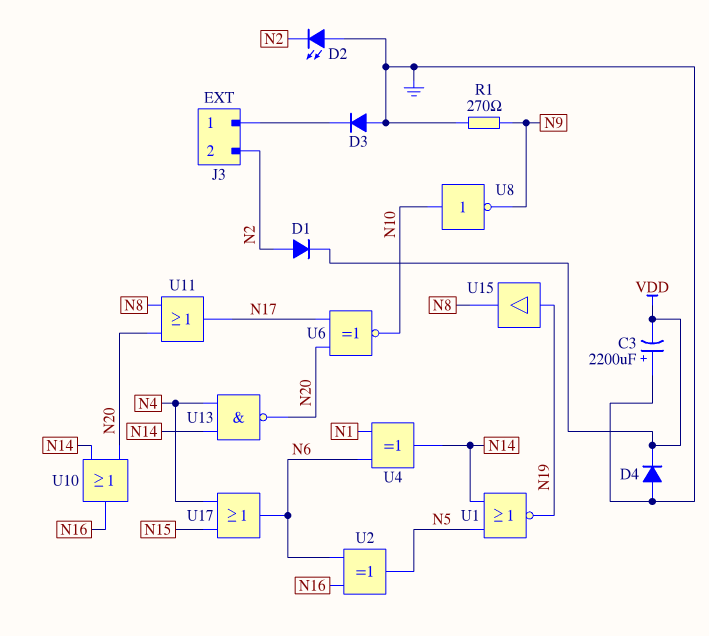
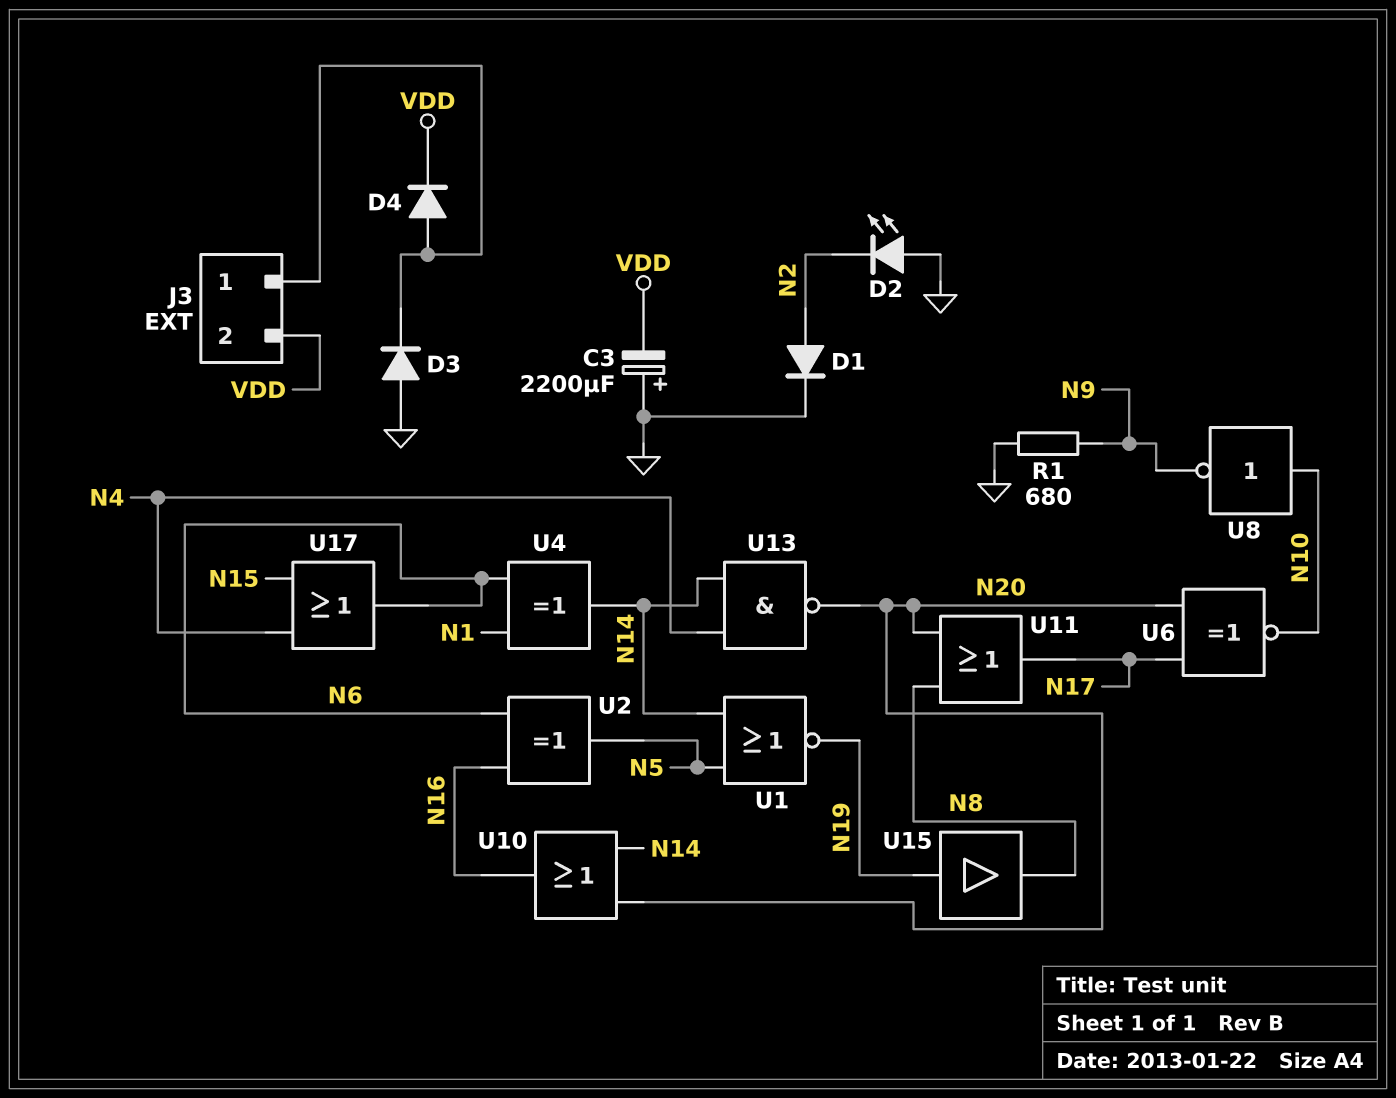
D1: diode (A N2, K VDD) -> diode (A N2, K GND)
D4: diode (A GND, K VDD) -> diode (A J3/1, K VDD)
J3 pin 2: N2 -> VDD
R1: 270 (GND, N9) -> 680 (GND, N9)

